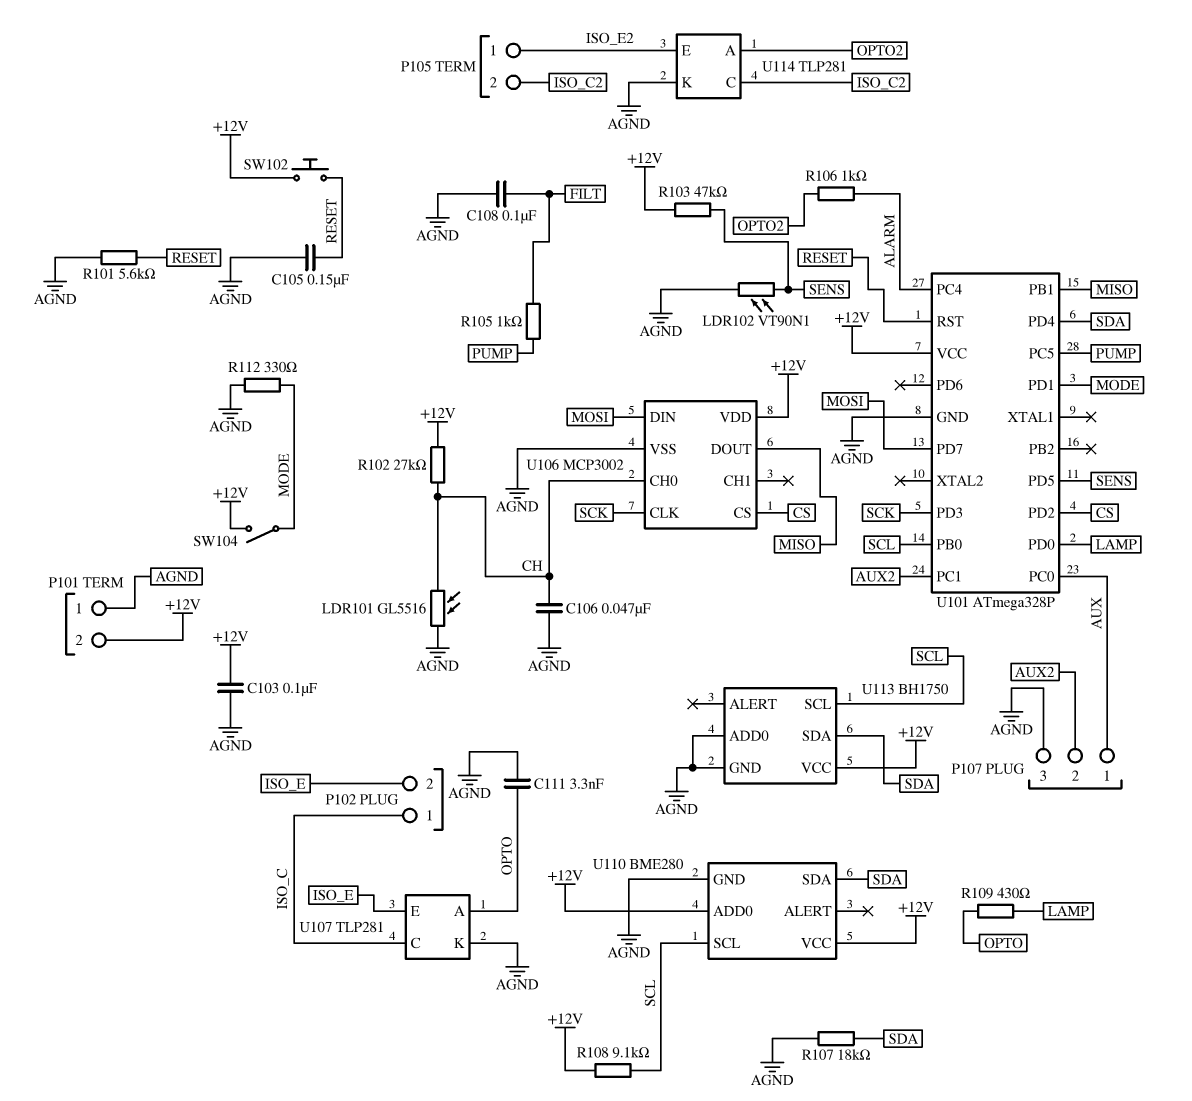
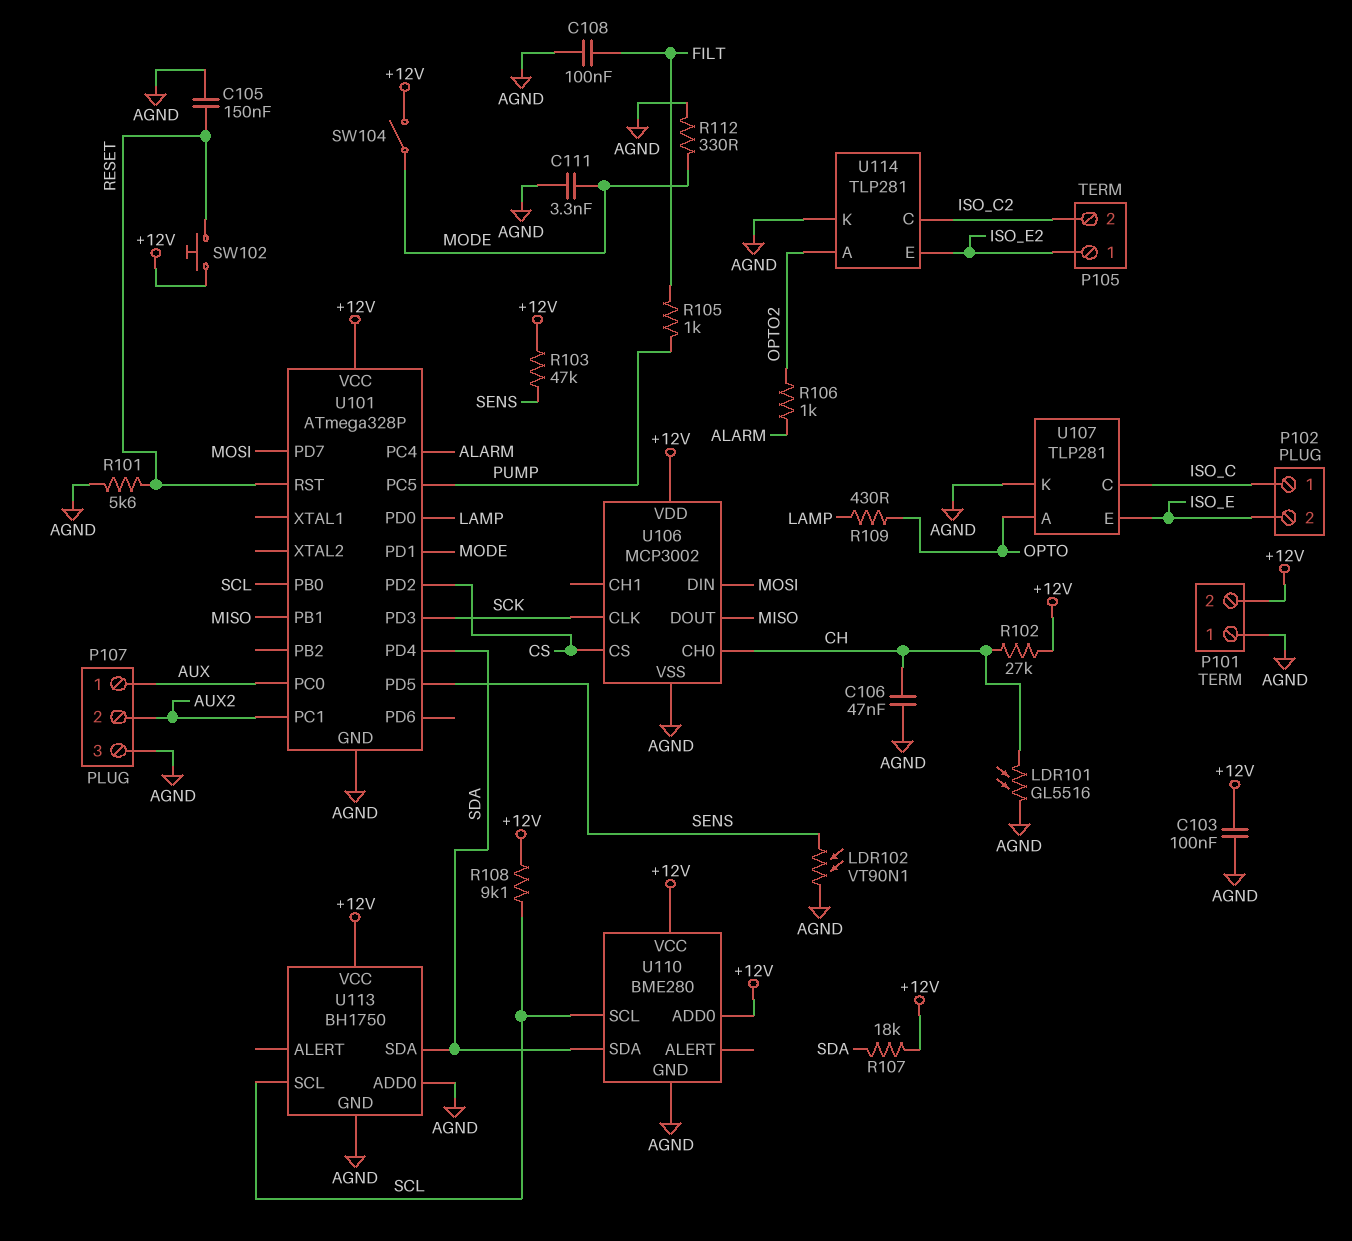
C111: 3.3nF (AGND, OPTO) -> 3.3nF (AGND, MODE)
R107: 18k (AGND, SDA) -> 18k (+12V, SDA)

